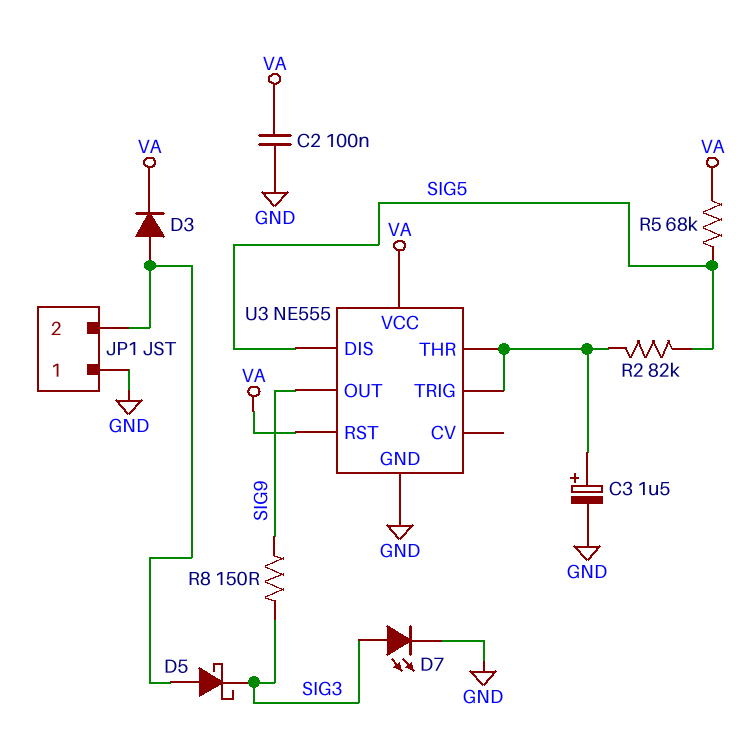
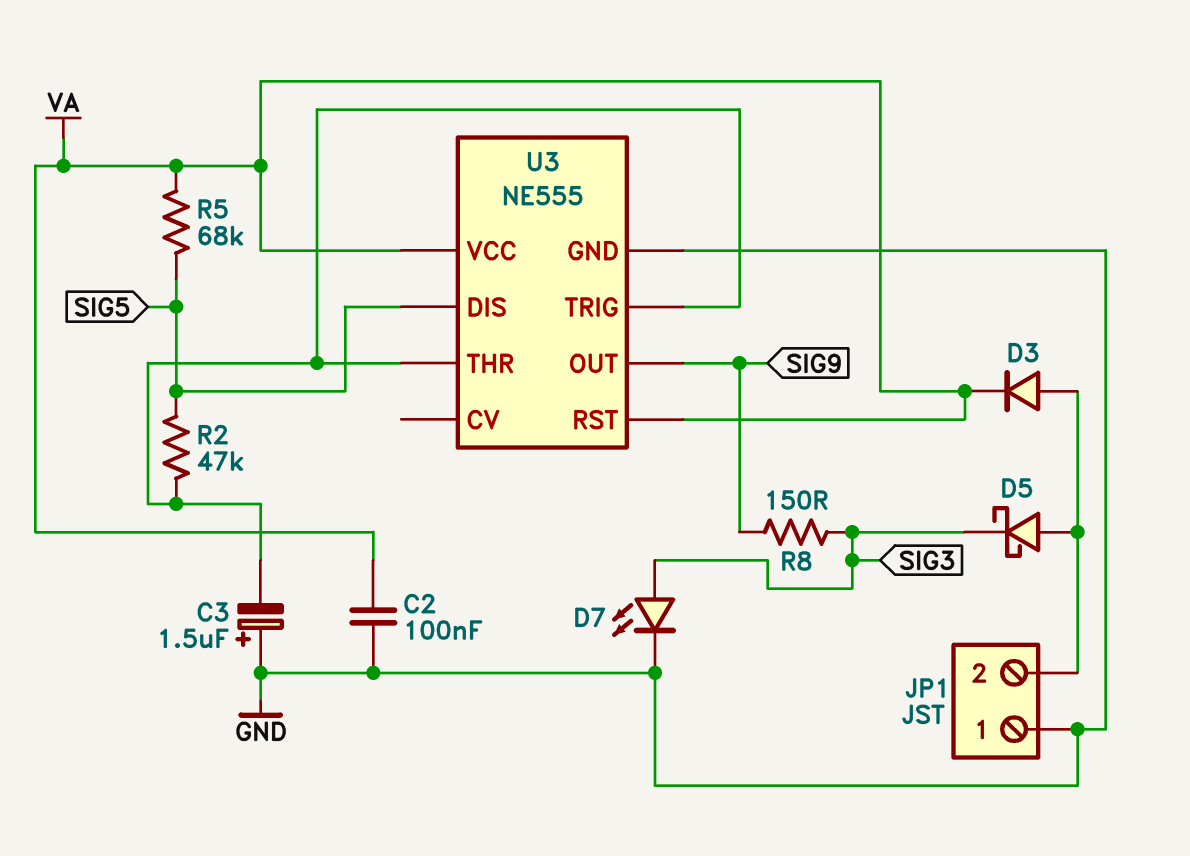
C3: 1.5uF (plus U3/THR, minus GND) -> 1.5uF (plus GND, minus U3/THR)
R2: 82k (SIG5, U3/THR) -> 47k (SIG5, U3/THR)

